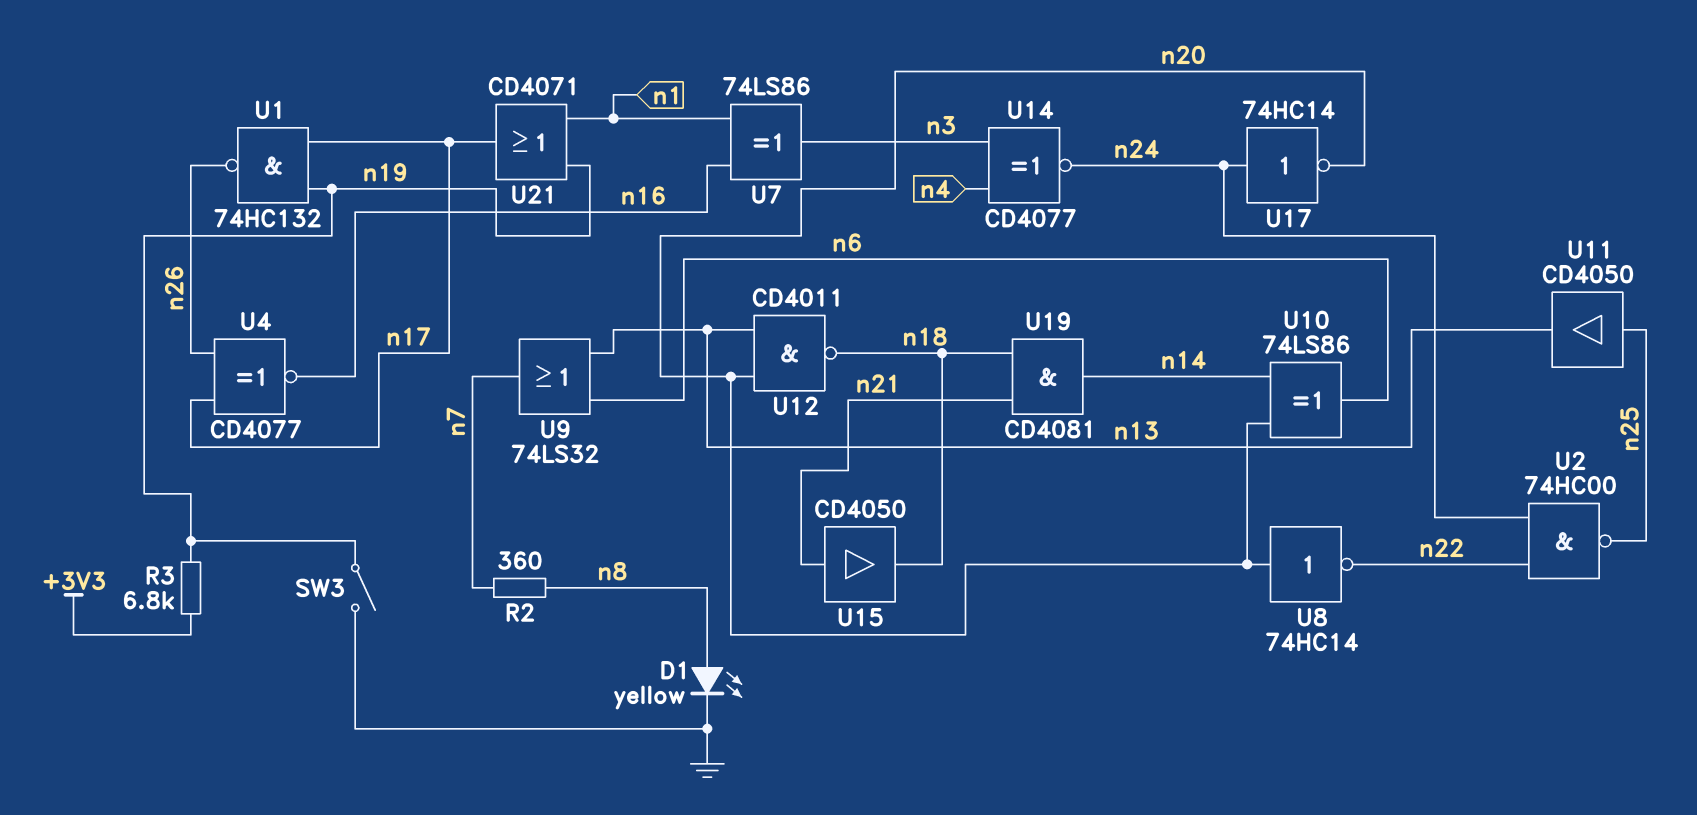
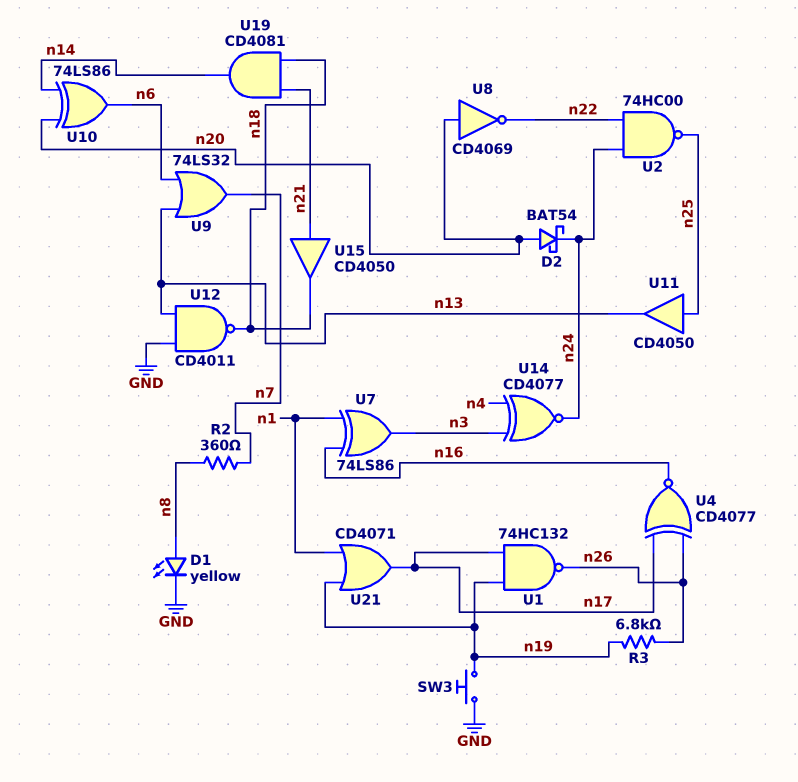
D2: none -> schottky BAT54 (A n20, K n24)
R3: 6.8k (+3V3, n19) -> 6.8k (n19, n26)
SW3: switch (GND, n19) -> button (GND, n19)
U8: NOT 74HC14 (in n20, out n22) -> NOT CD4069 (in n20, out n22)
U12: NAND CD4011 (in n13, in n20, out n18) -> NAND CD4011 (in GND, in n13, out n18)
U17: NOT 74HC14 (in n24, out n20) -> none

